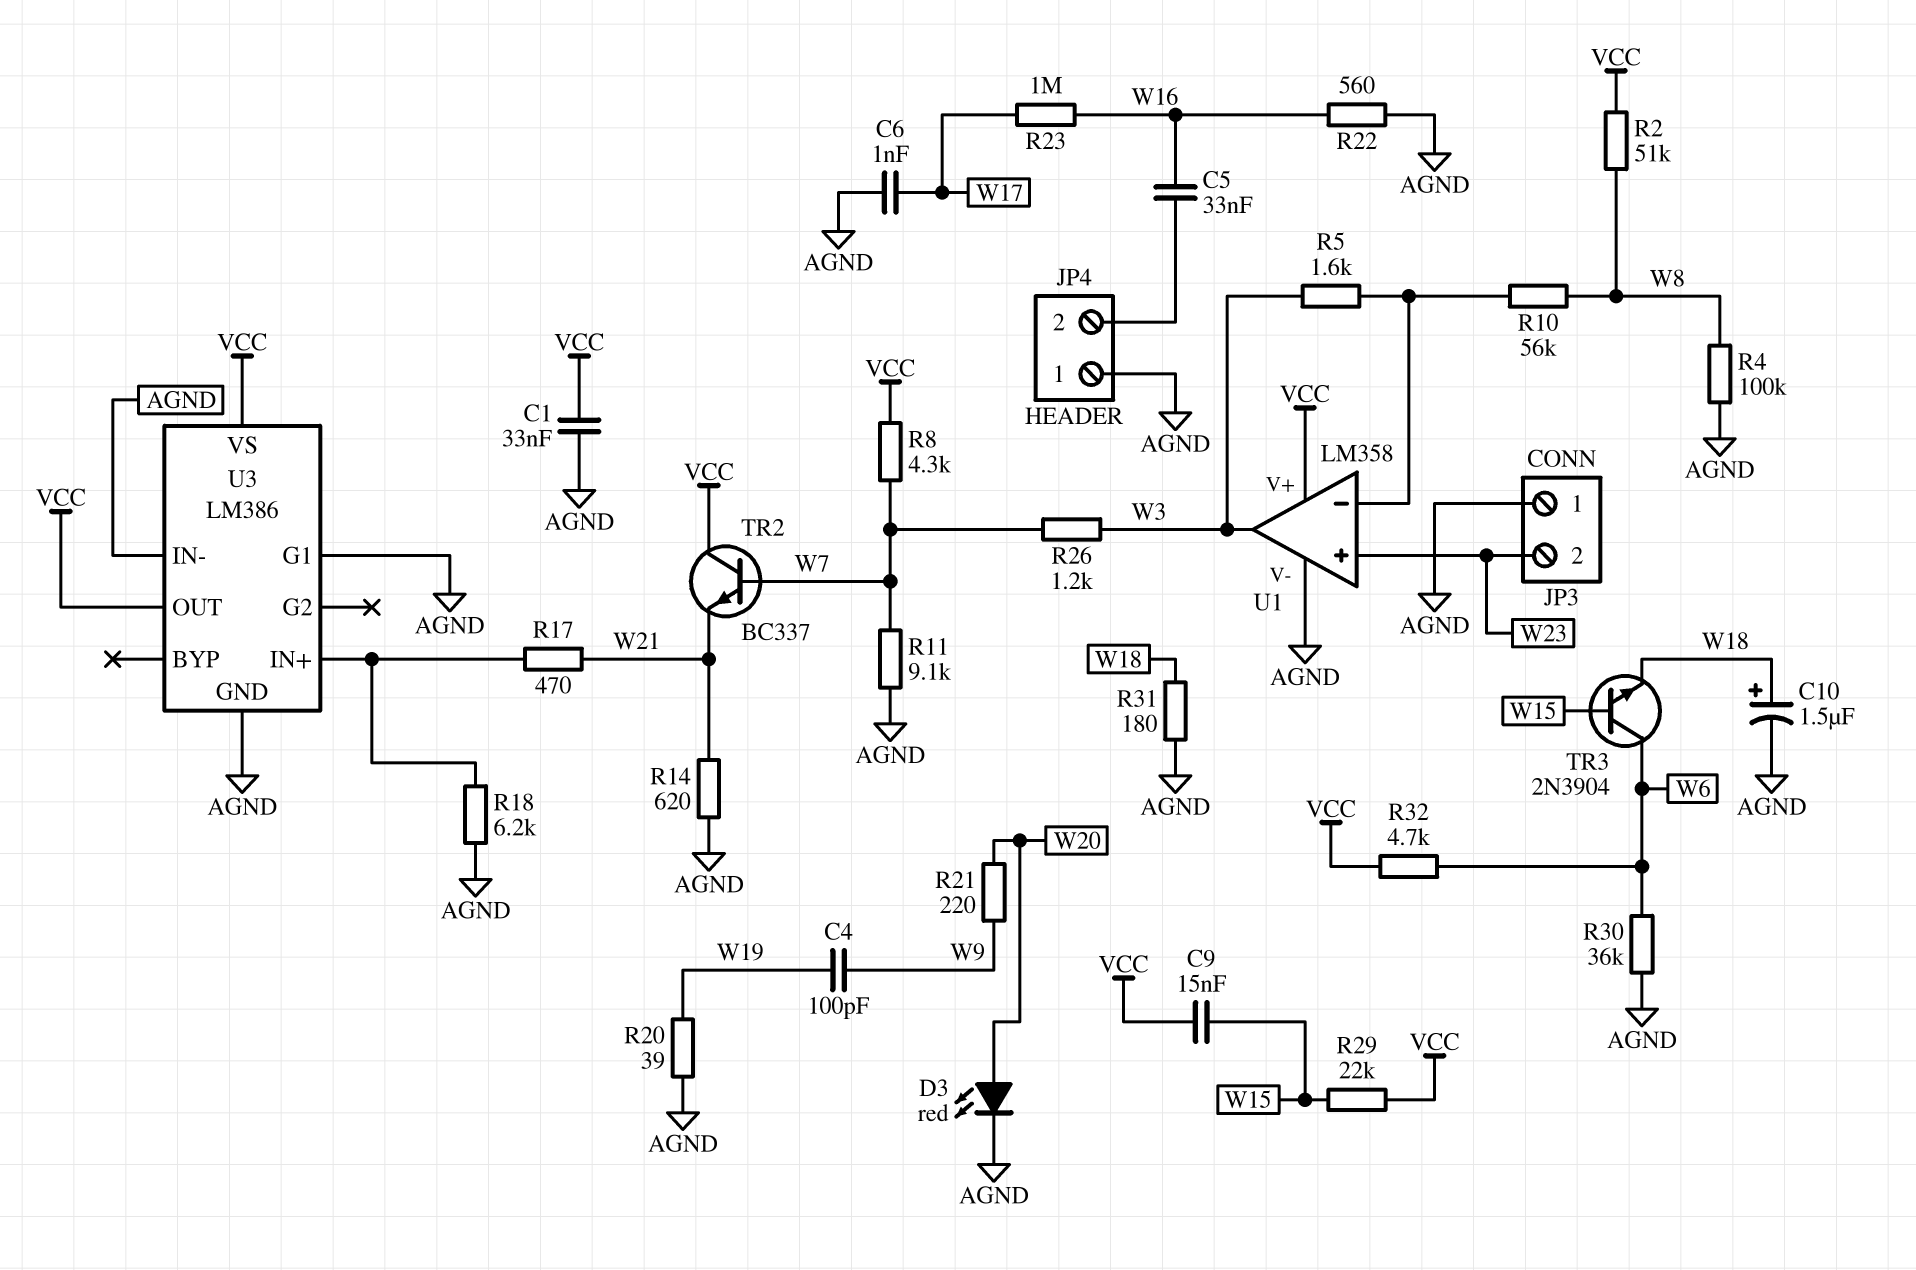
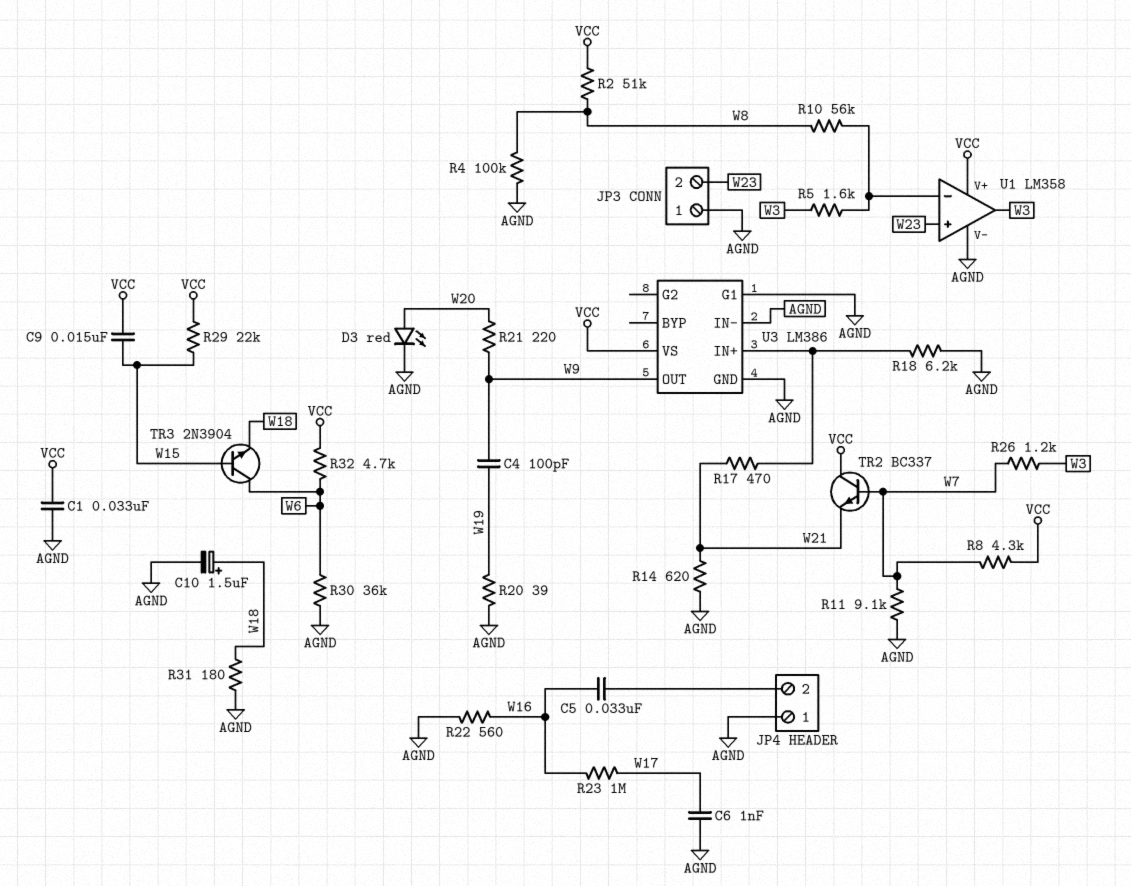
U3 pin OUT: VCC -> W9

